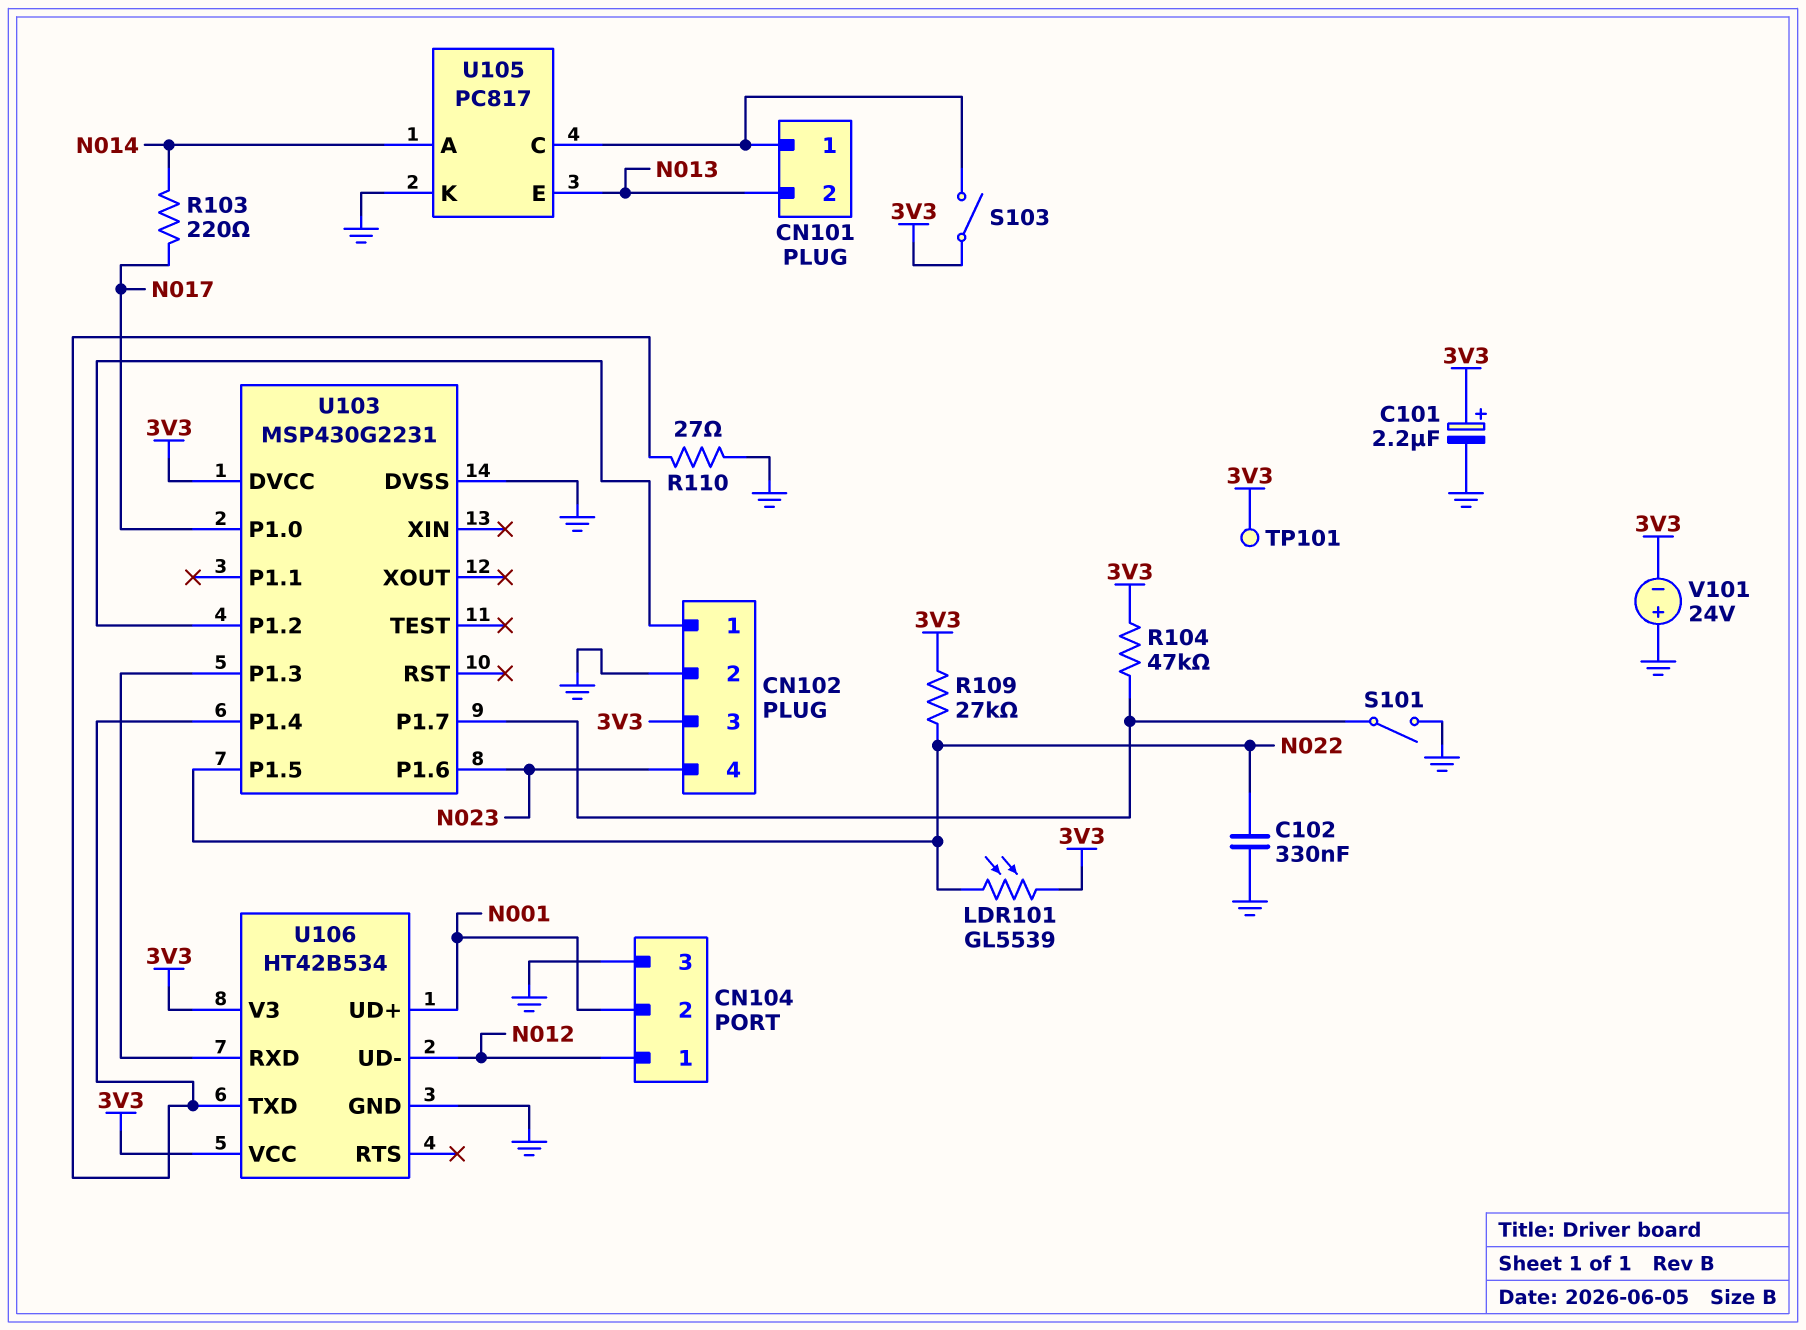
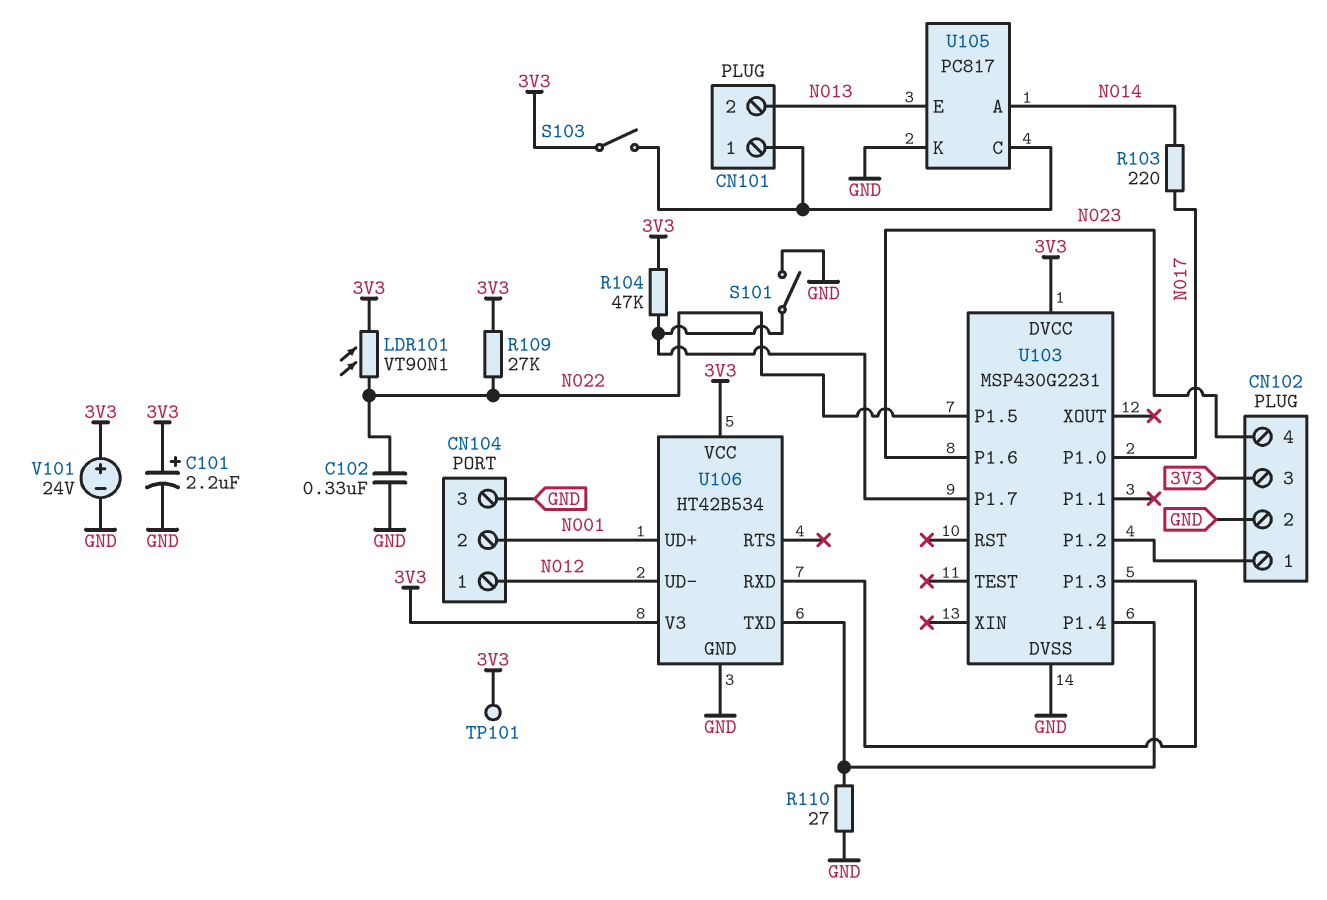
LDR101: GL5539 (3V3, N022) -> VT90N1 (3V3, N022)
V101: 24V (plus GND, minus 3V3) -> 24V (plus 3V3, minus GND)

